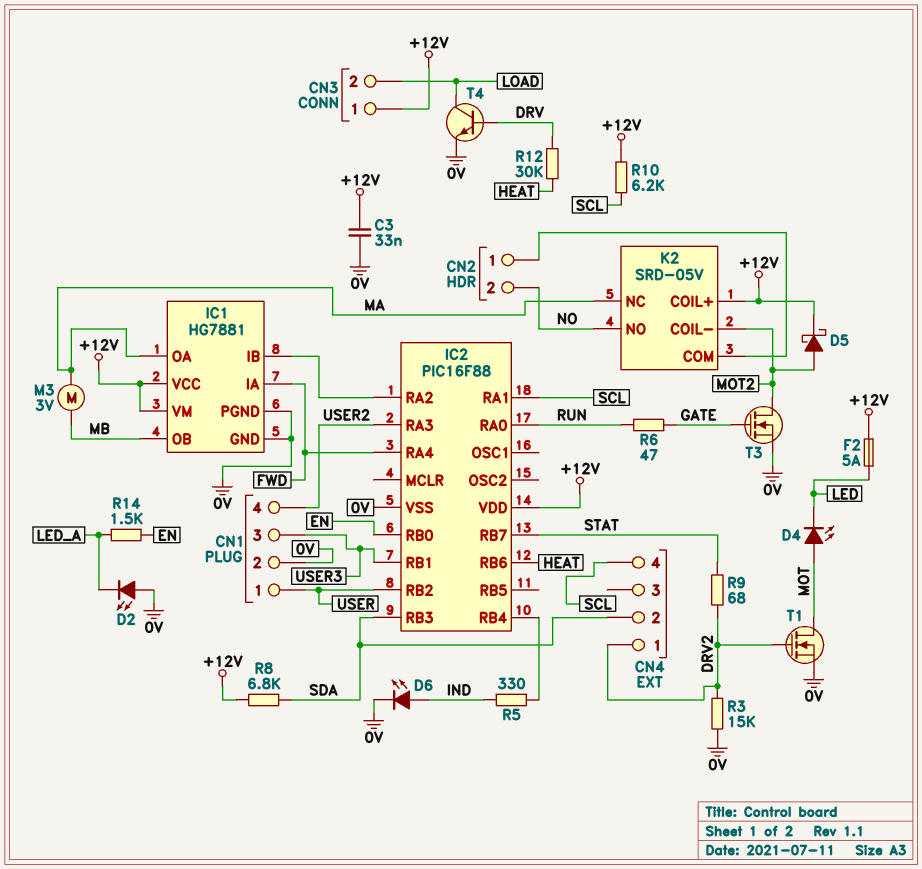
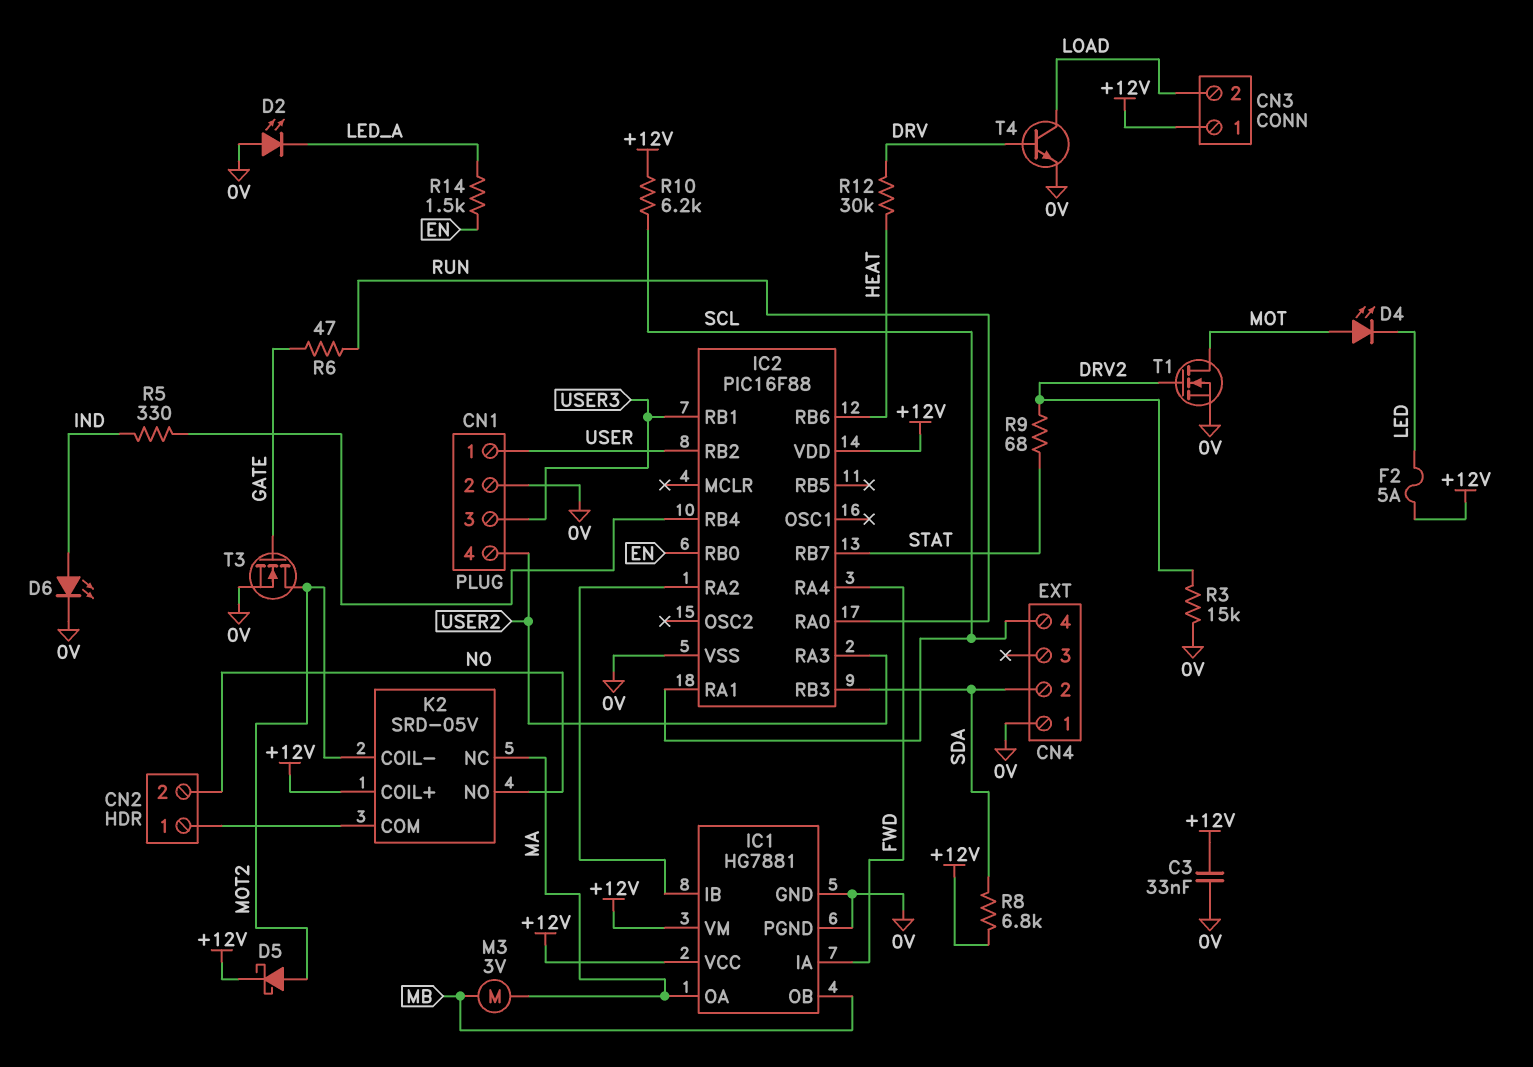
CN4 pin 1: DRV2 -> 0V

